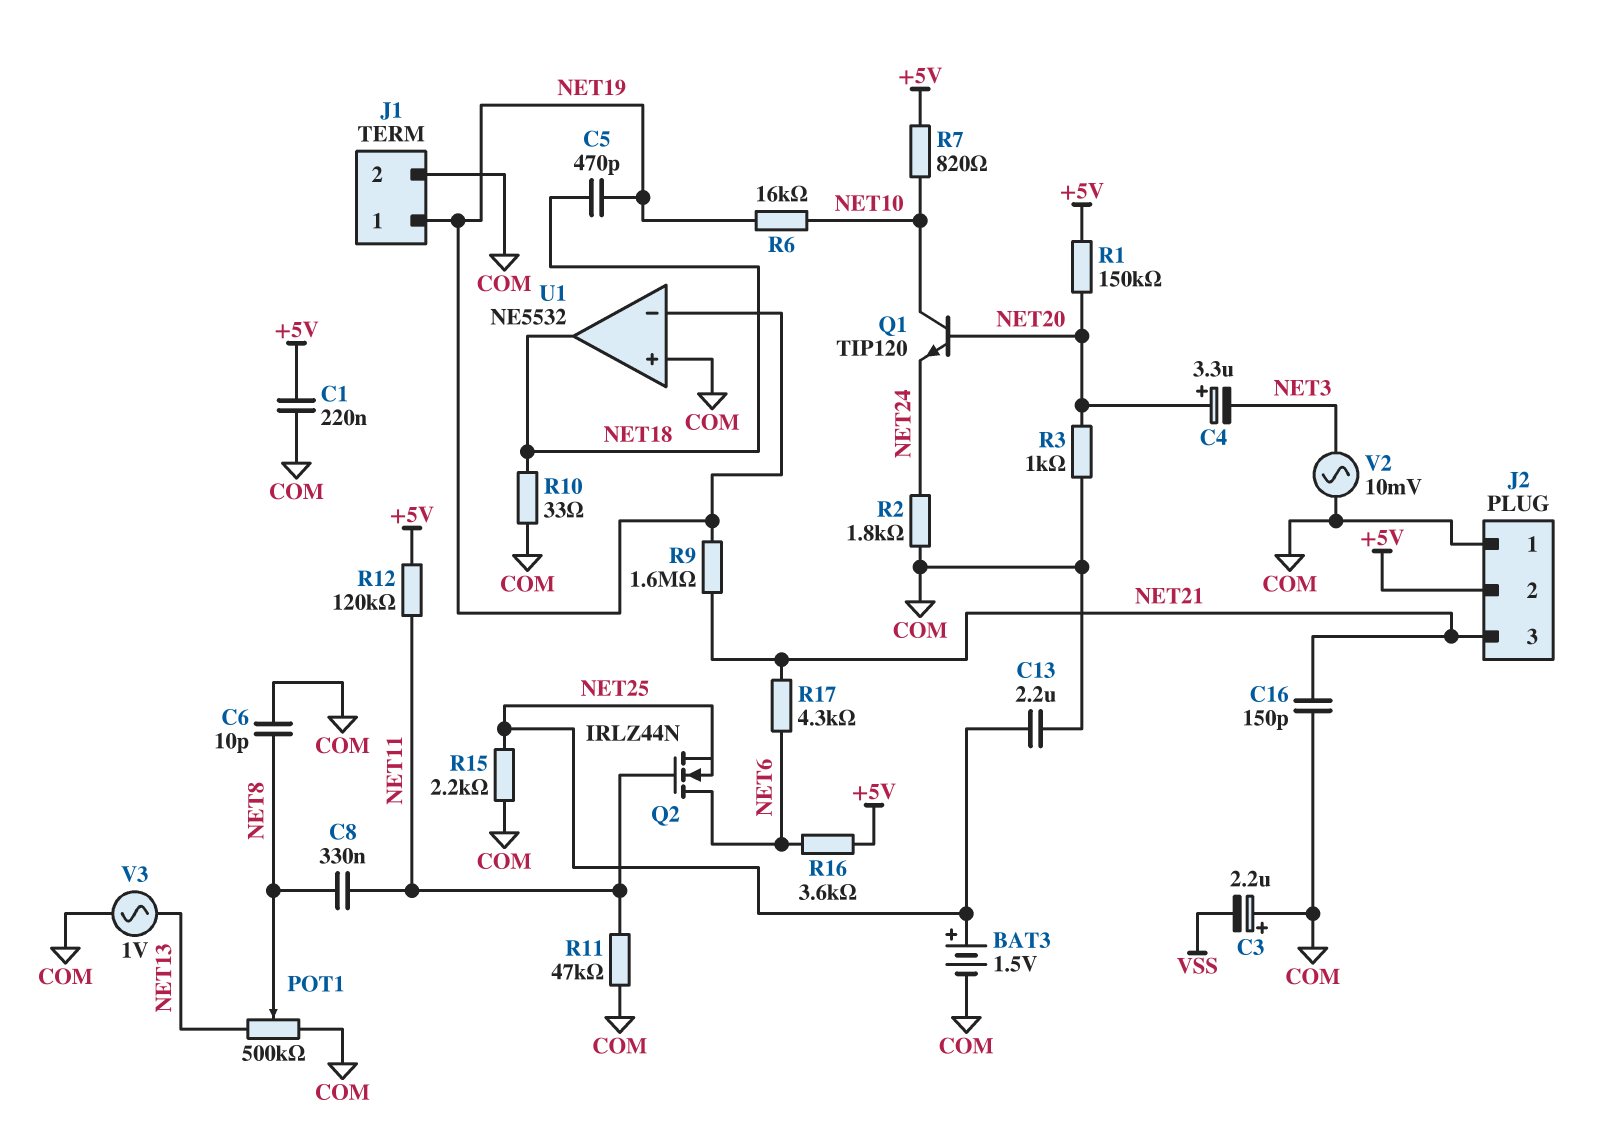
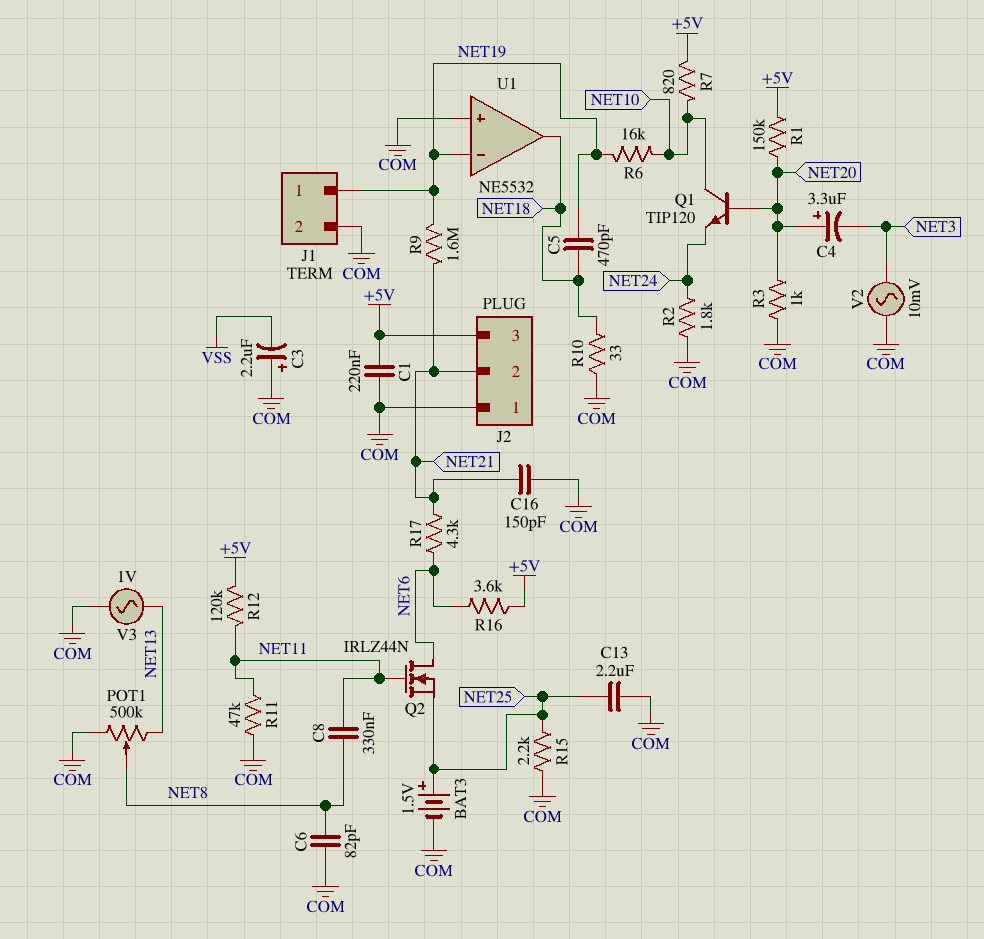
C6: 10pF (COM, NET8) -> 82pF (COM, NET8)
J2 pin 2: +5V -> NET21
J2 pin 3: NET21 -> +5V

